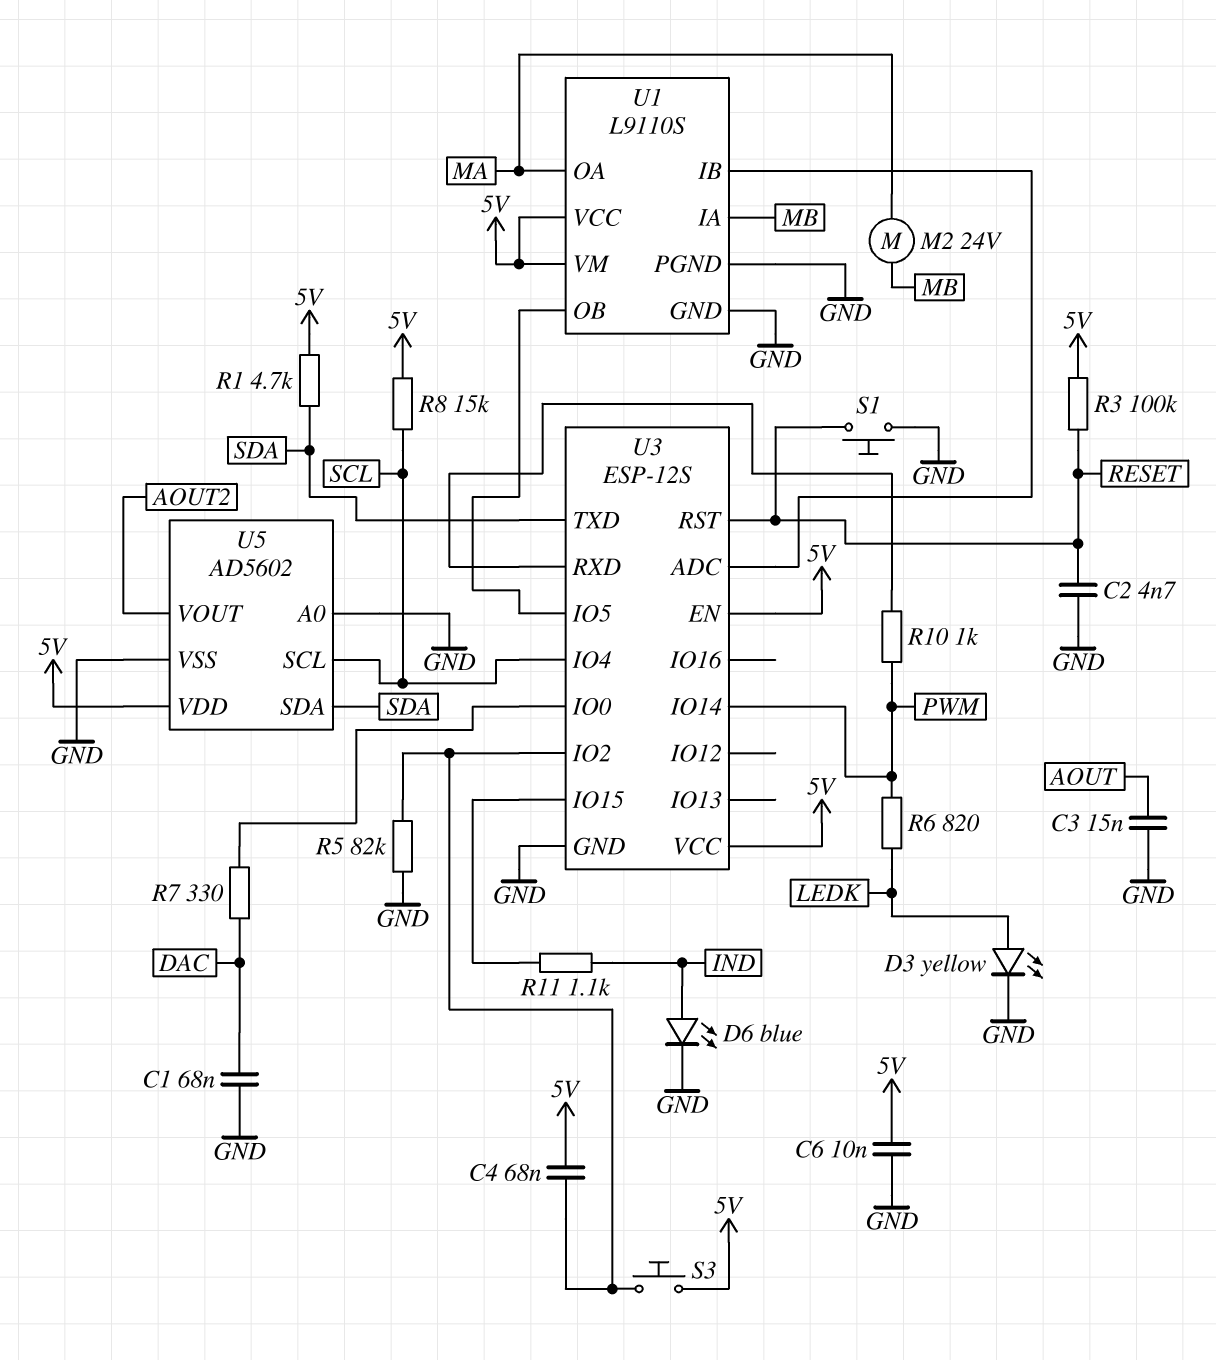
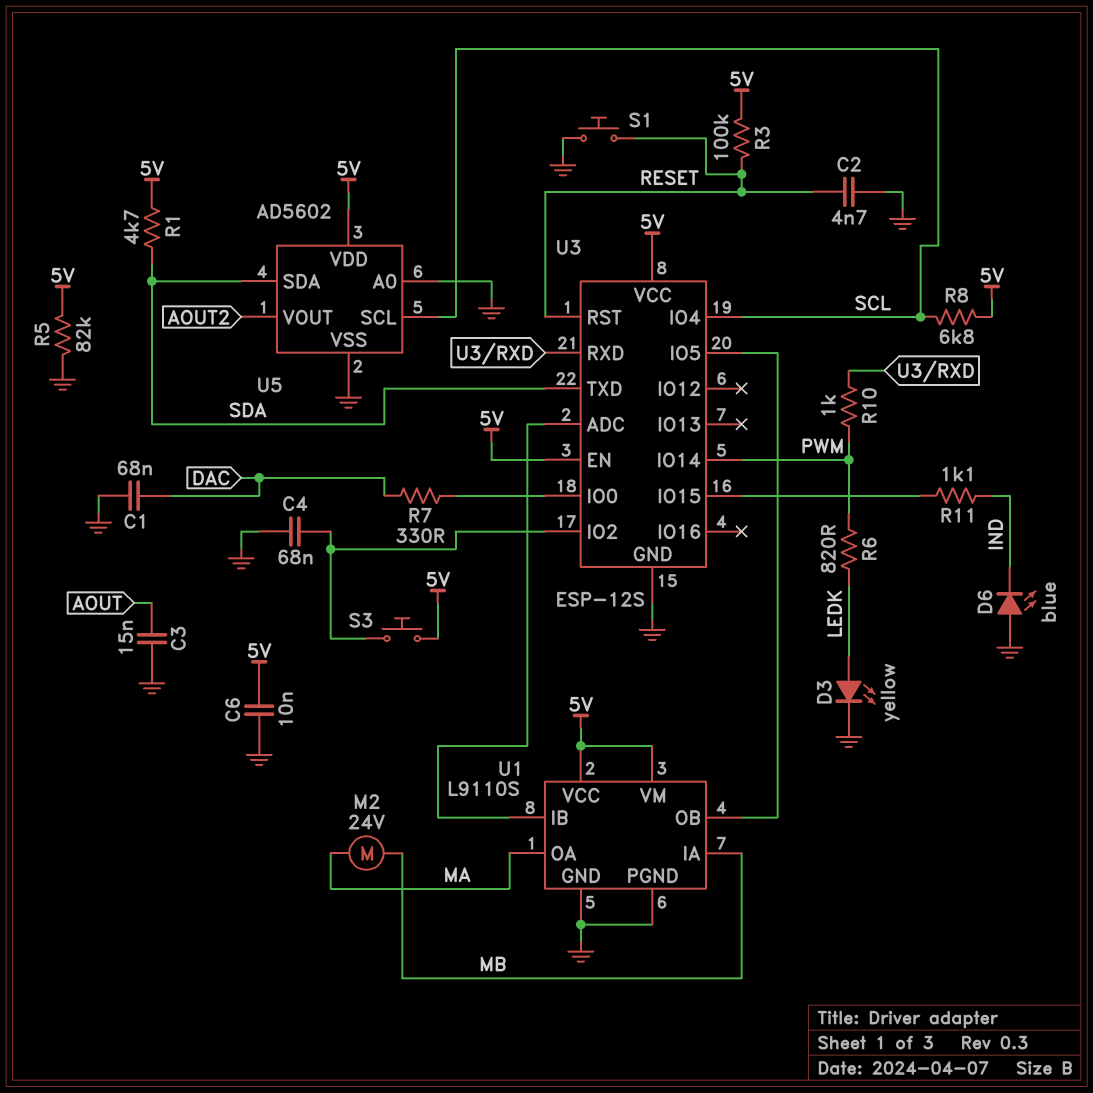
C4: 68nF (5V, U3/IO2) -> 68nF (GND, U3/IO2)
D6: LED blue (A IND, K GND) -> LED blue (A GND, K IND)
R5: 82k (GND, U3/IO2) -> 82k (5V, GND)
R8: 15k (5V, SCL) -> 6.8k (5V, SCL)

